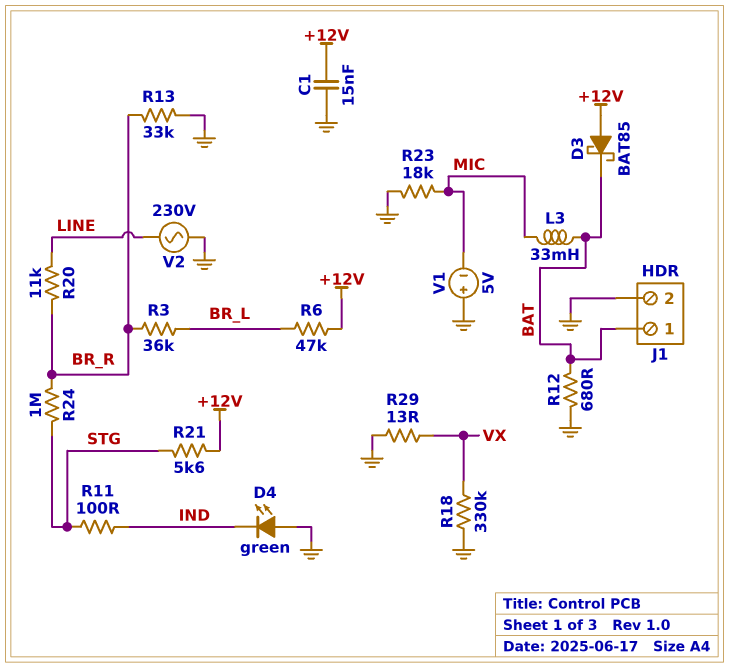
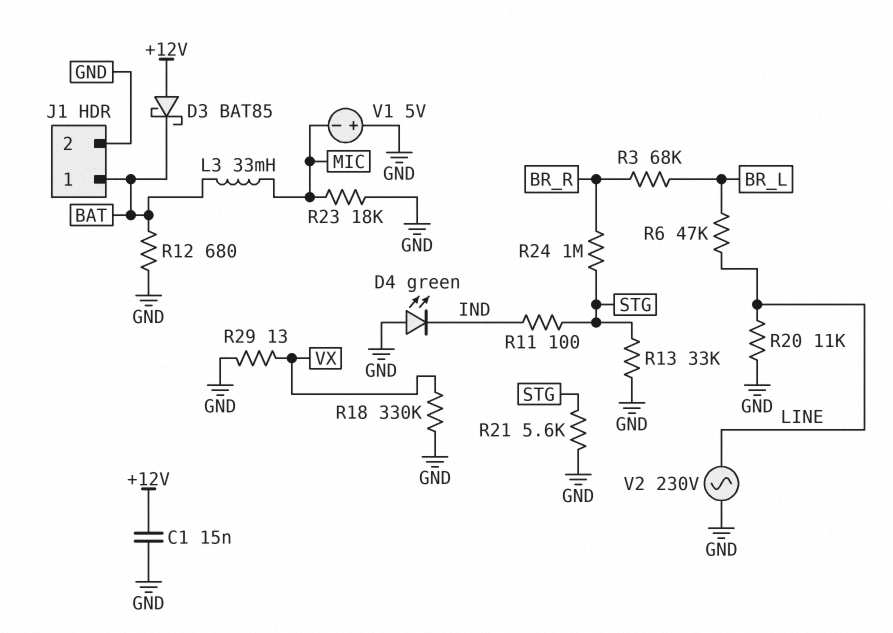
R3: 36k (BR_L, BR_R) -> 68k (BR_L, BR_R)
R6: 47k (+12V, BR_L) -> 47k (BR_L, LINE)
R13: 33k (BR_R, GND) -> 33k (GND, STG)
R20: 11k (BR_R, LINE) -> 11k (GND, LINE)
R21: 5.6k (+12V, STG) -> 5.6k (GND, STG)

